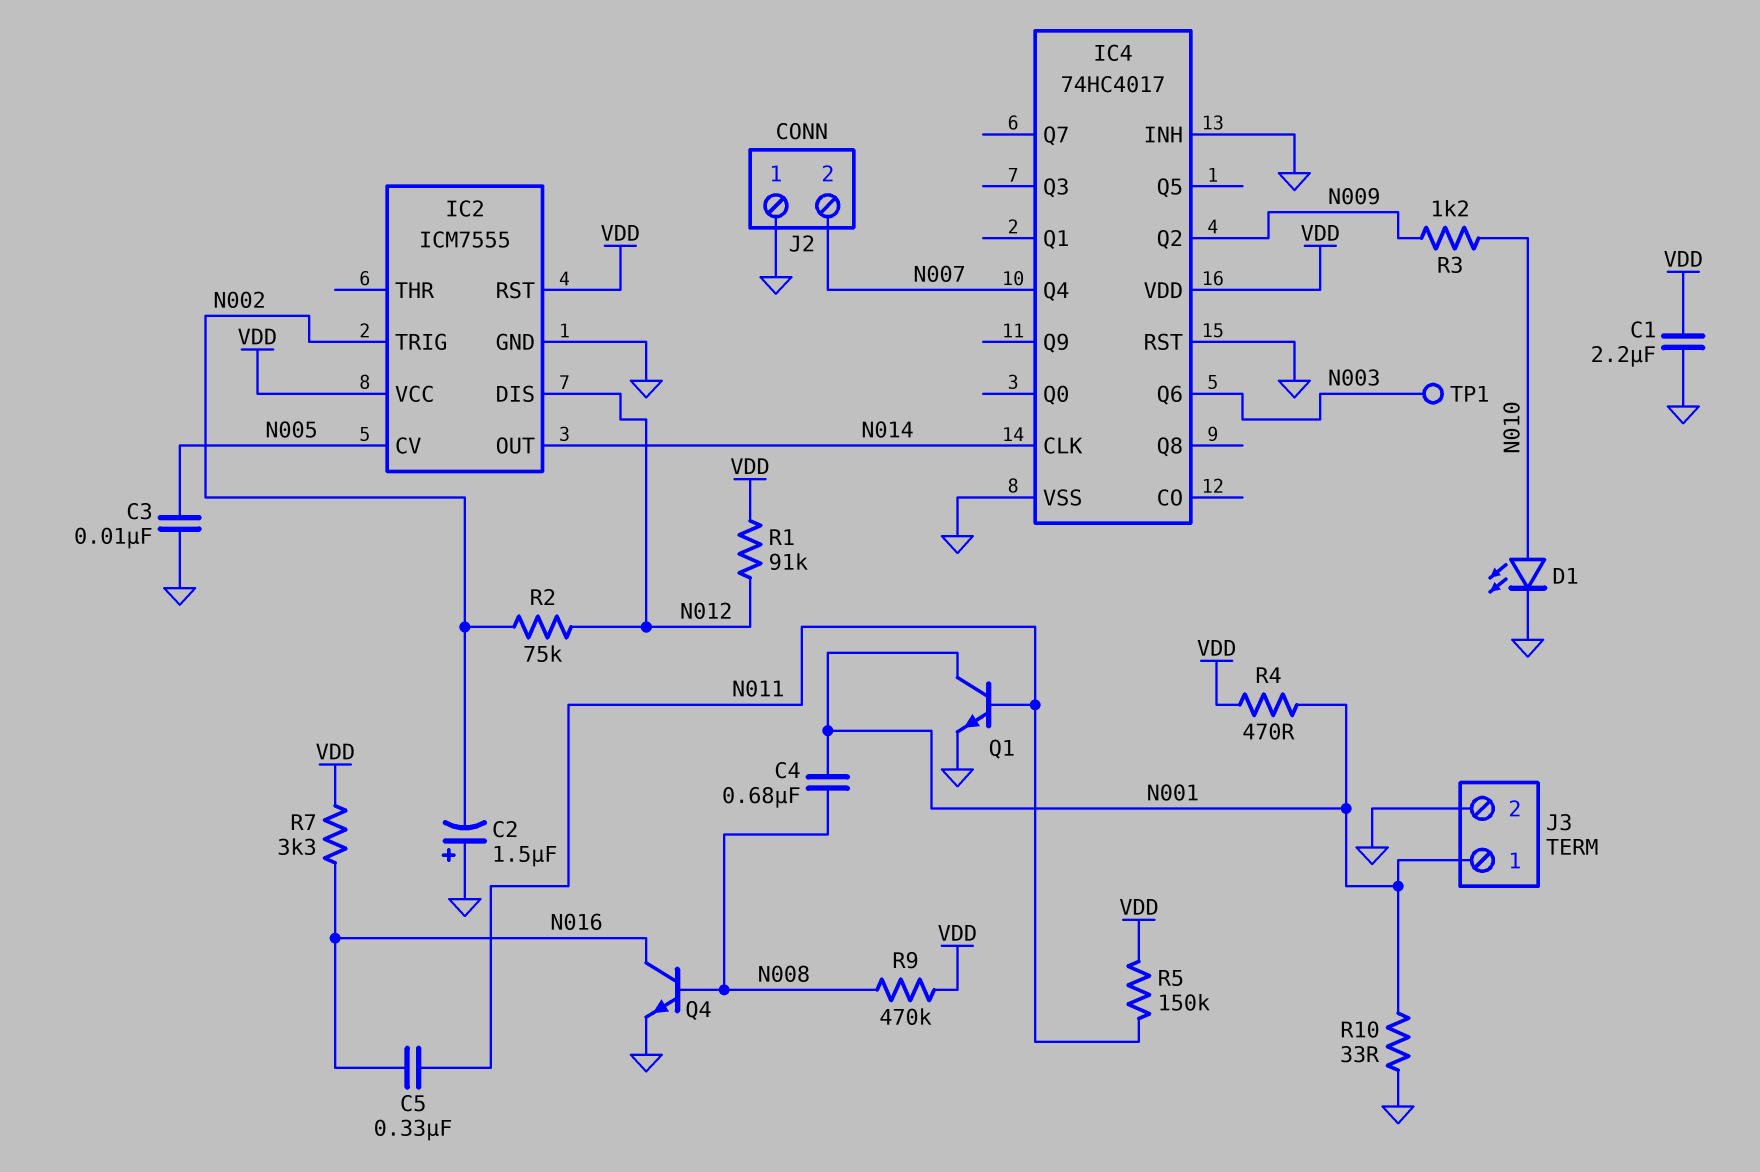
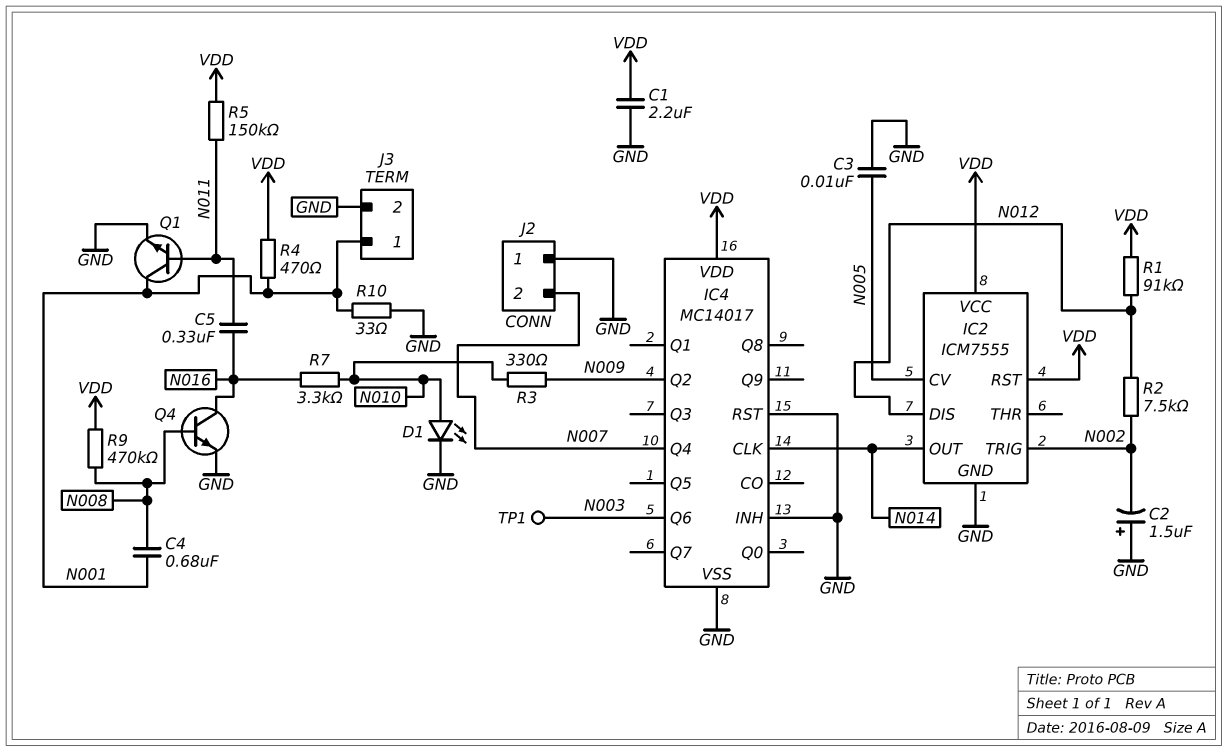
IC4: 74HC4017 -> MC14017
R2: 75k (N002, N012) -> 7.5k (N002, N012)
R3: 1.2k (N009, N010) -> 330 (N009, N010)
R7: 3.3k (N016, VDD) -> 3.3k (N010, N016)

